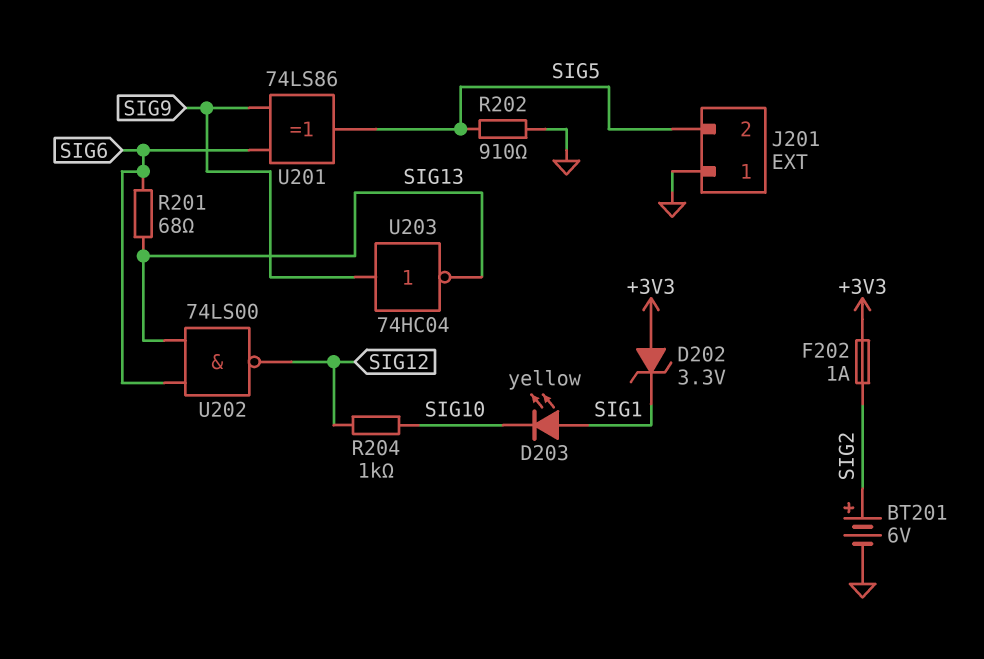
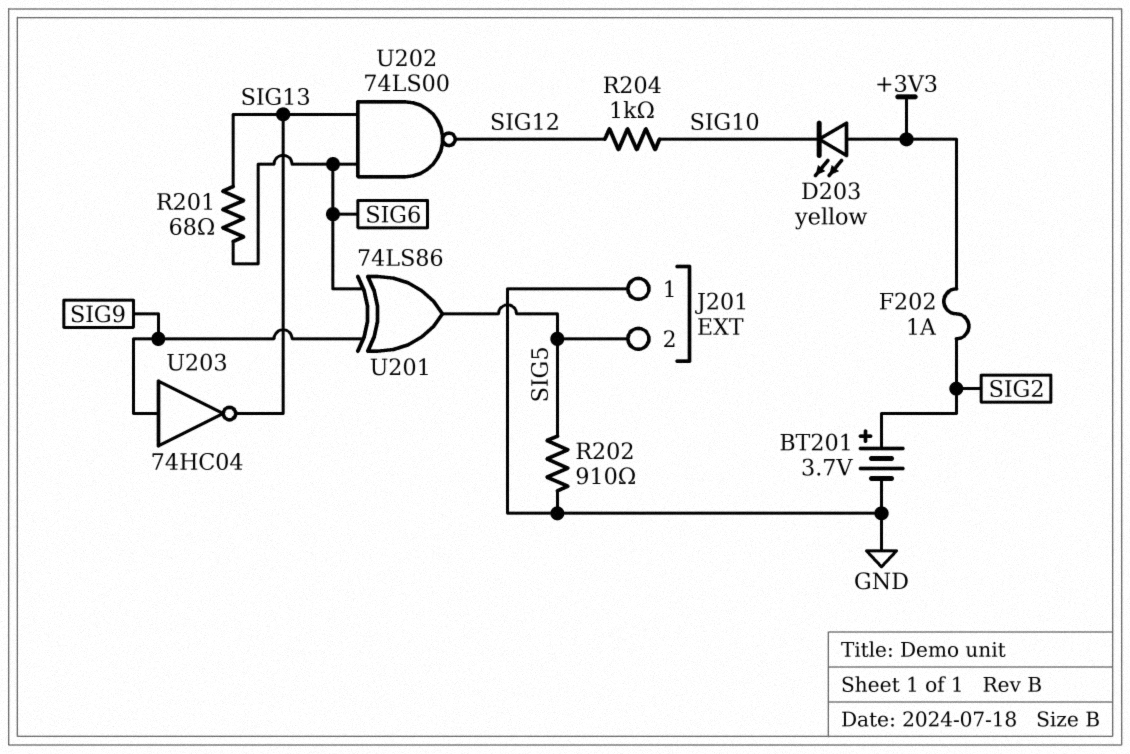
BT201: 6V (plus SIG2, minus GND) -> 3.7V (plus SIG2, minus GND)
D202: zener 3.3V (A +3V3, K SIG1) -> none
D203: LED yellow (A SIG1, K SIG10) -> LED yellow (A +3V3, K SIG10)

